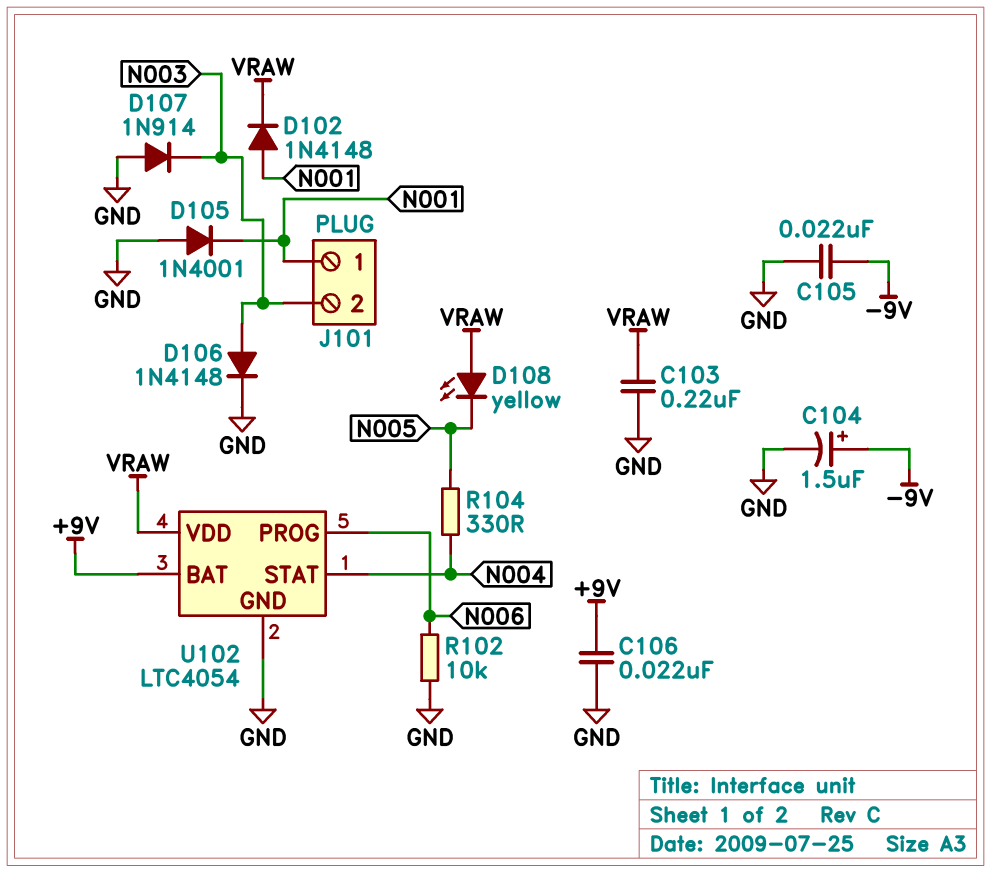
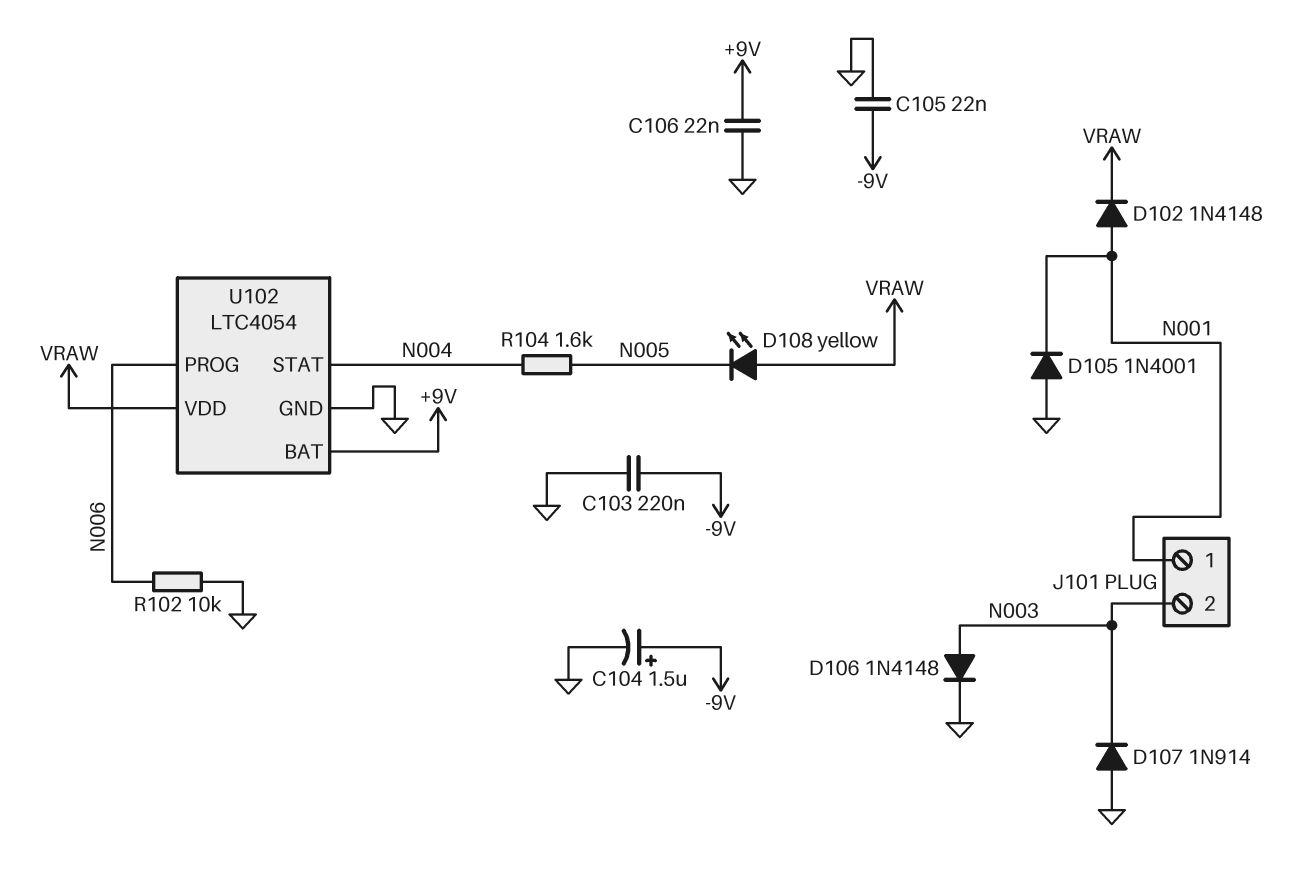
C103: 220nF (GND, VRAW) -> 220nF (-9V, GND)
R104: 330 (N004, N005) -> 1.6k (N004, N005)

